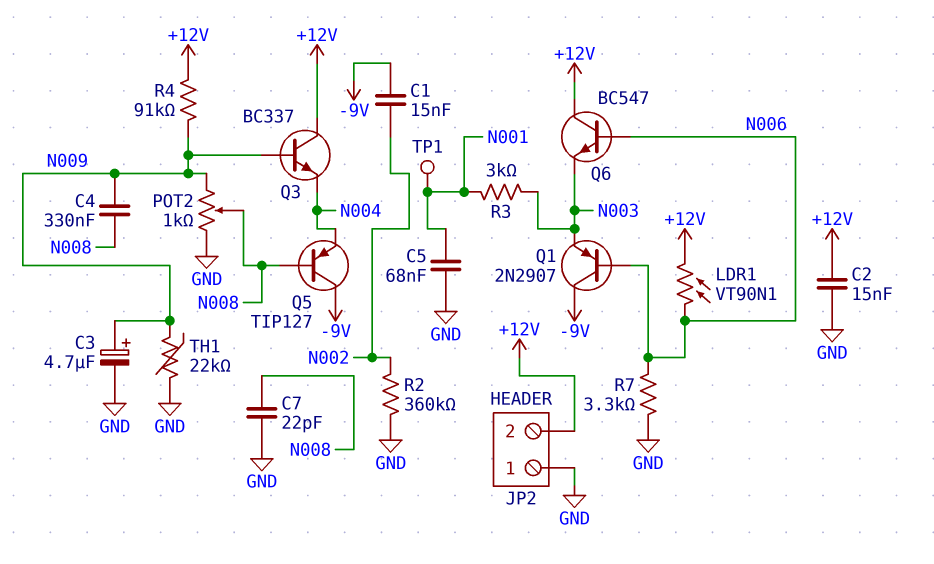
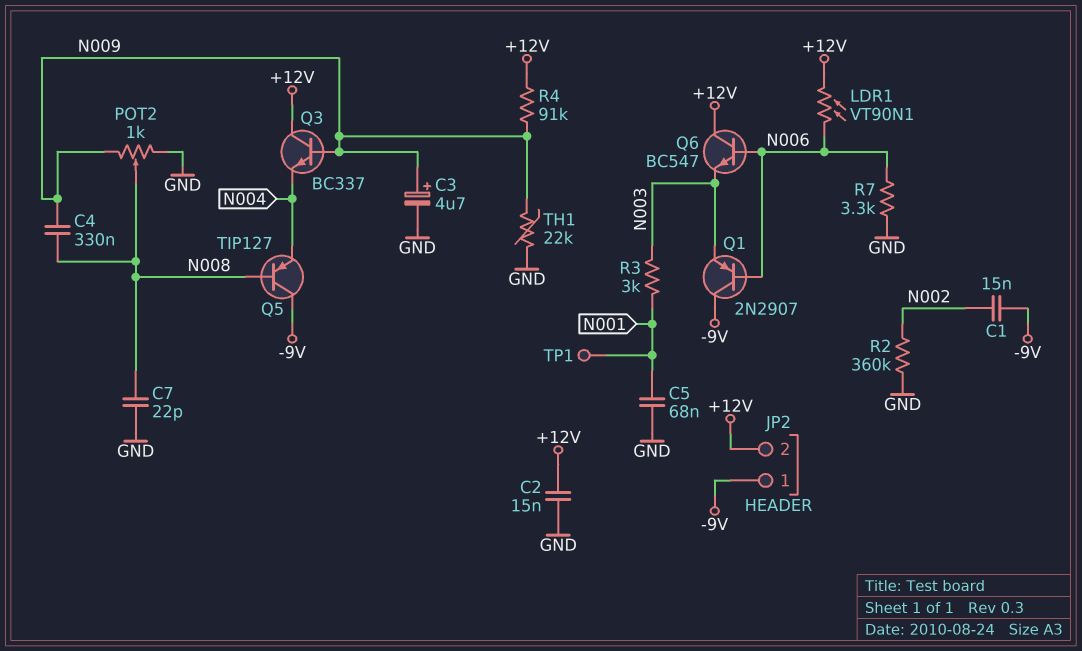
JP2 pin 1: GND -> -9V

